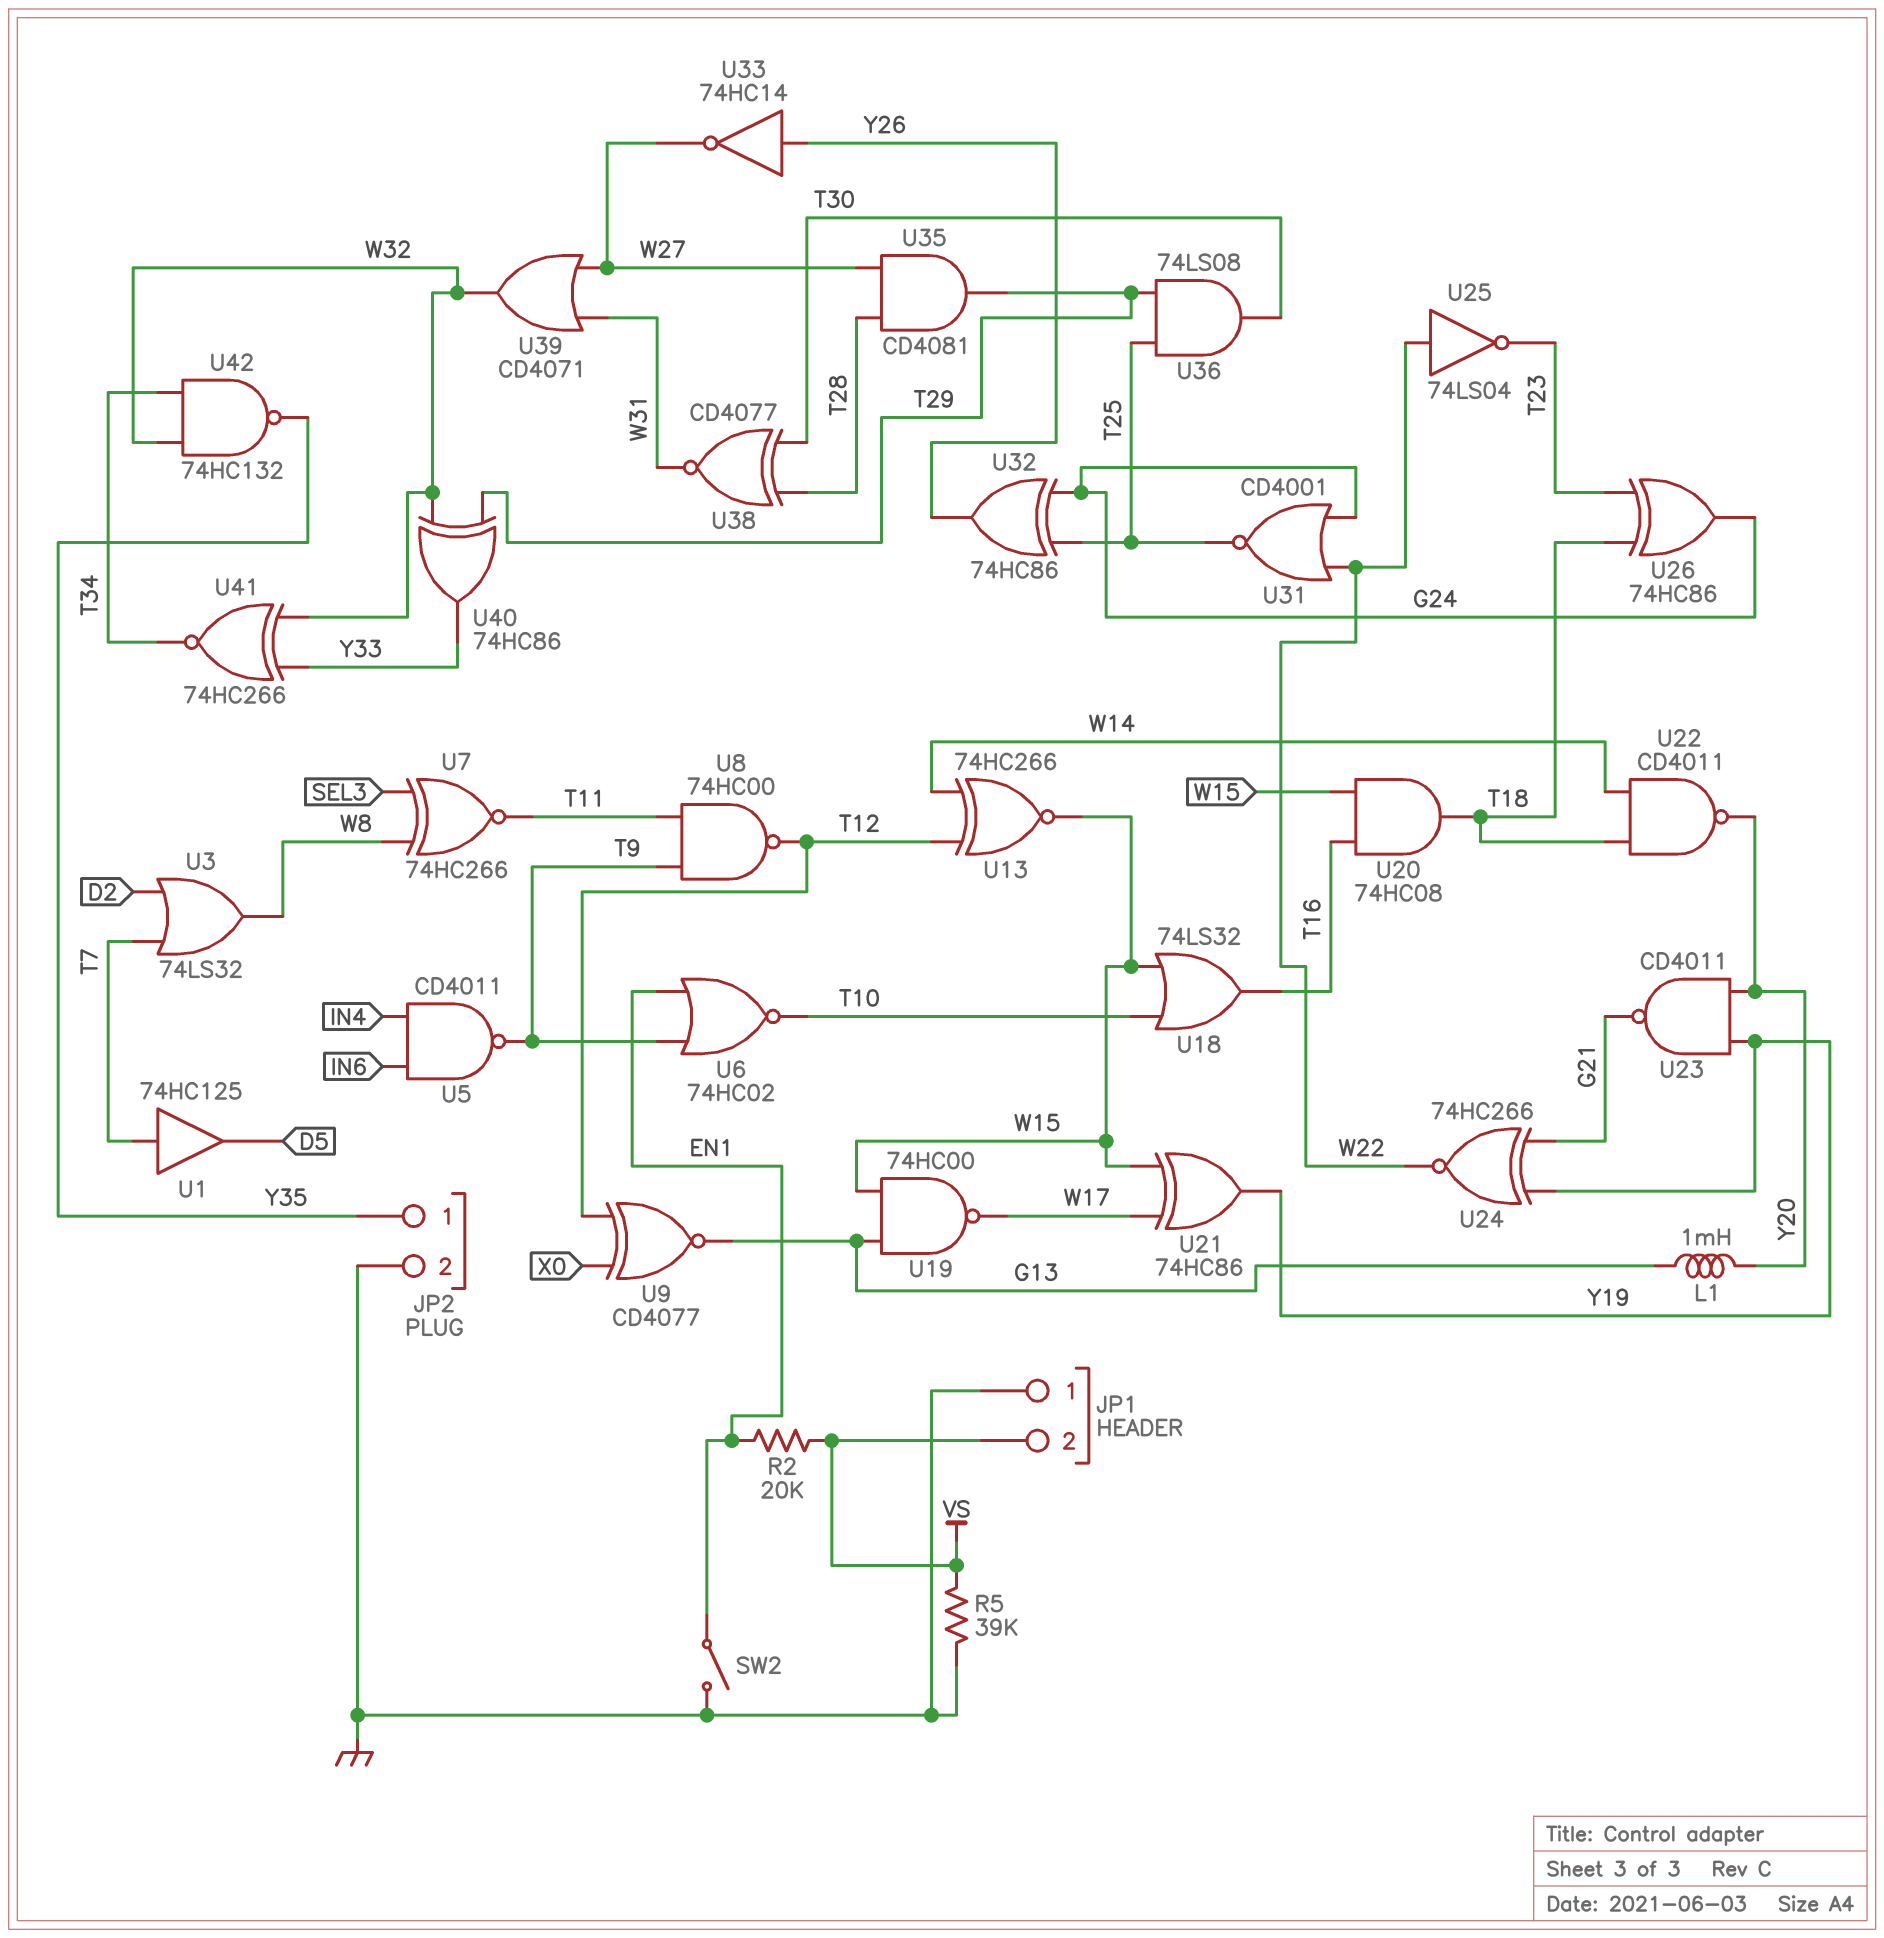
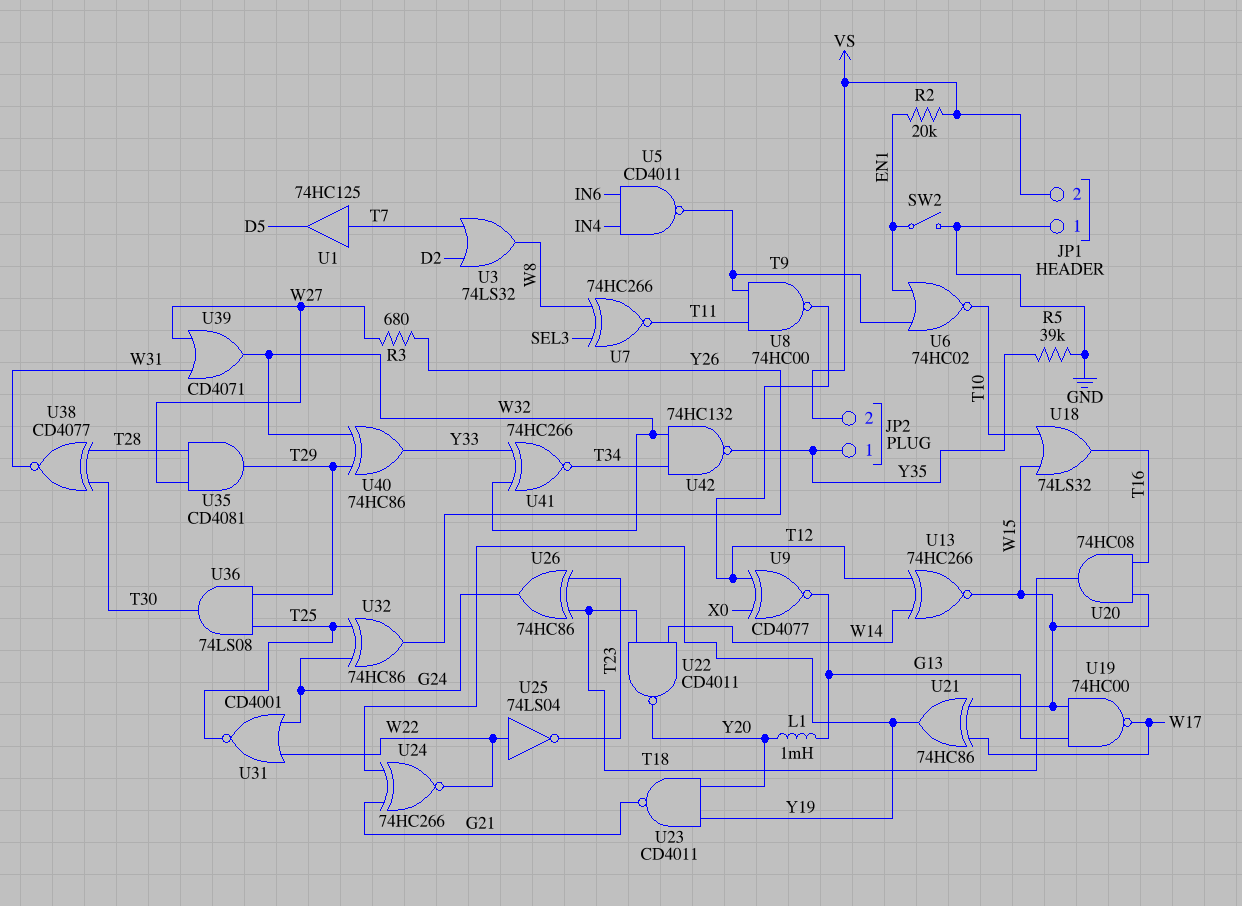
JP2 pin 2: GND -> VS
R3: none -> 680 (W27, Y26)
R5: 39k (GND, VS) -> 39k (GND, Y35)
U33: NOT 74HC14 (in Y26, out W27) -> none

